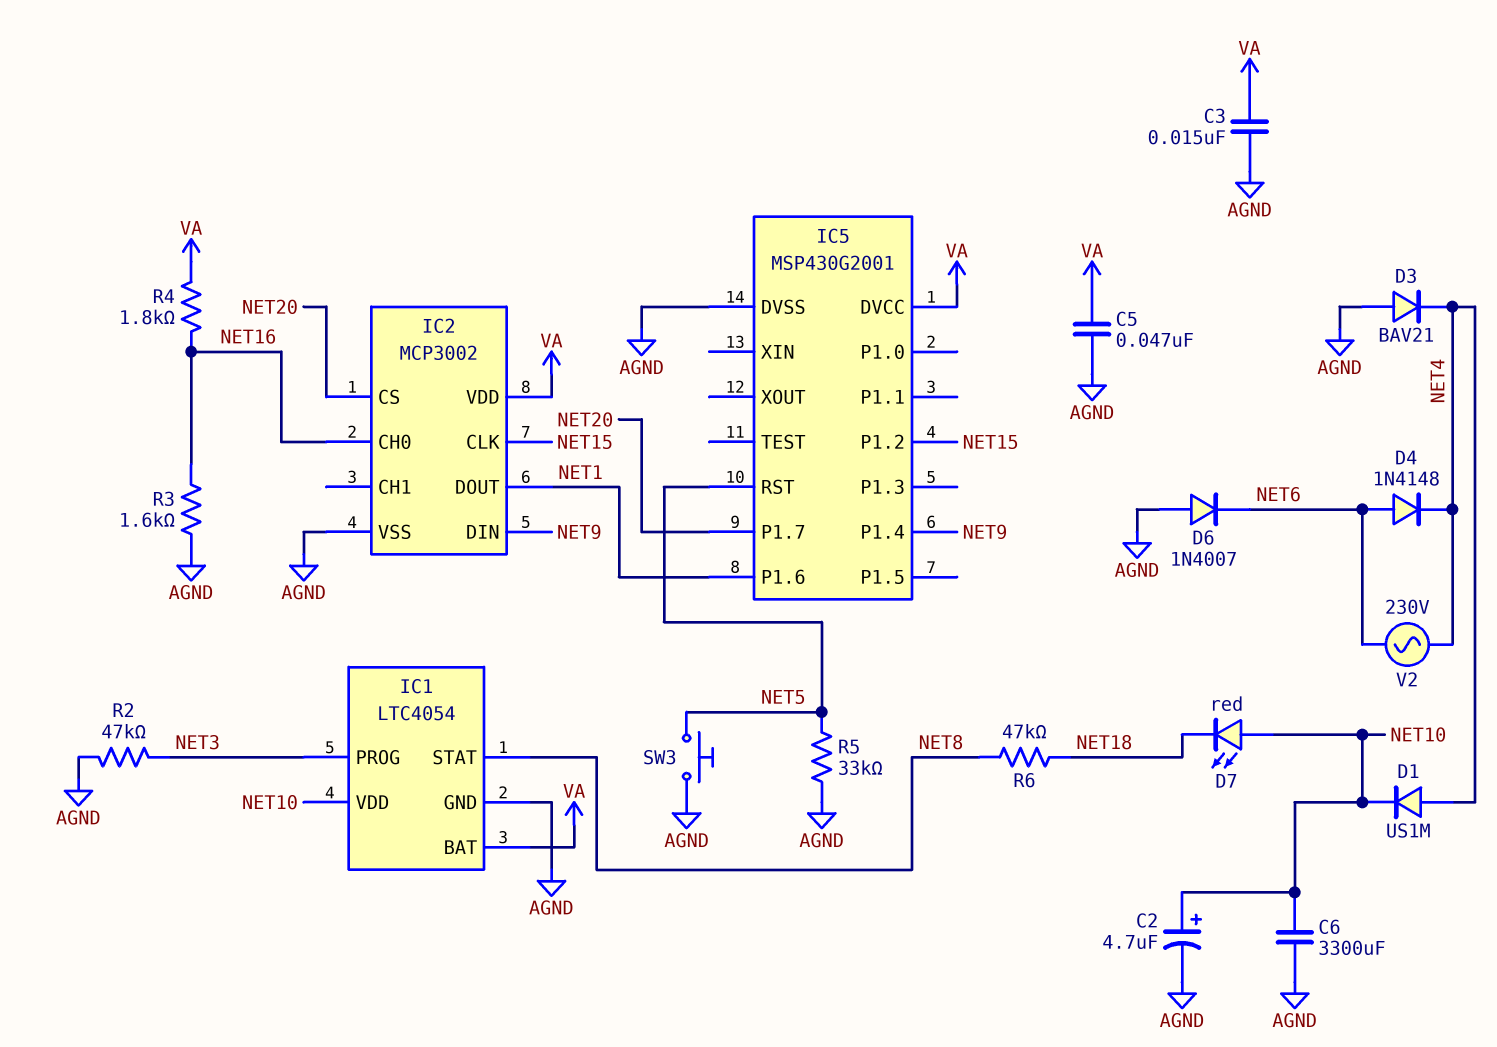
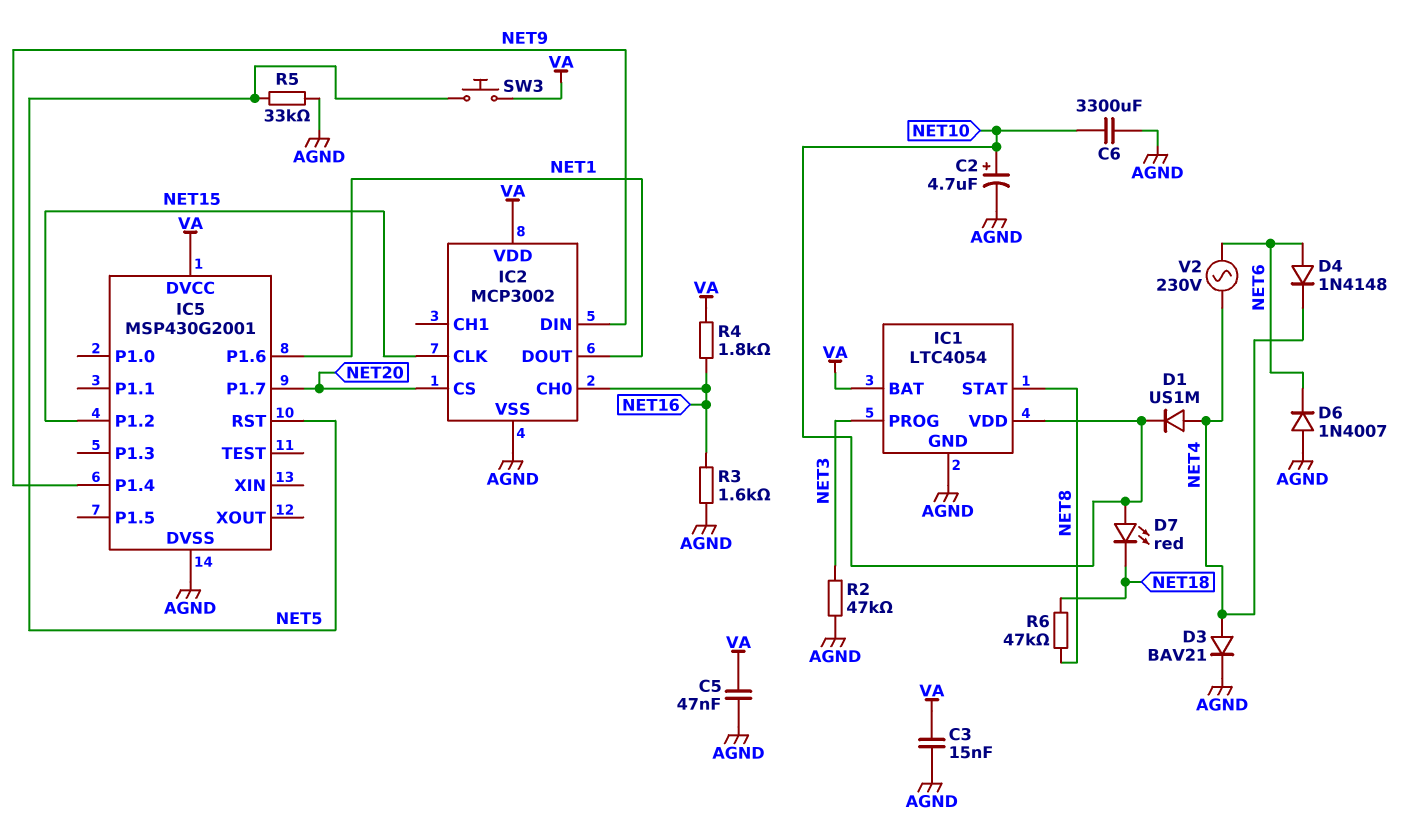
D3: diode BAV21 (A AGND, K NET4) -> diode BAV21 (A NET4, K AGND)
SW3: button (AGND, NET5) -> button (NET5, VA)

